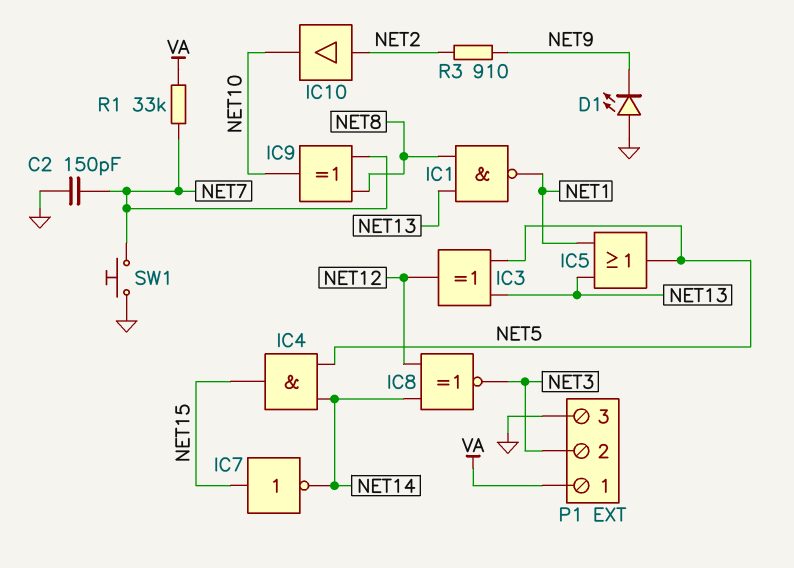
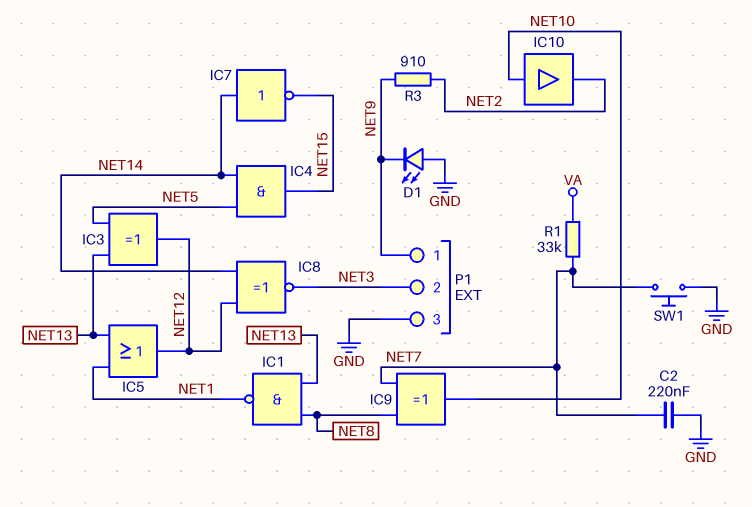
C2: 150pF (GND, NET7) -> 220nF (GND, NET7)
IC5: OR (in NET1, in NET13, out NET5) -> OR (in NET1, in NET13, out NET12)
IC7: NOT (in NET15, out NET14) -> NOT (in NET14, out NET15)
IC10: buffer (in NET2, out NET10) -> buffer (in NET10, out NET2)
P1 pin 1: VA -> NET9

